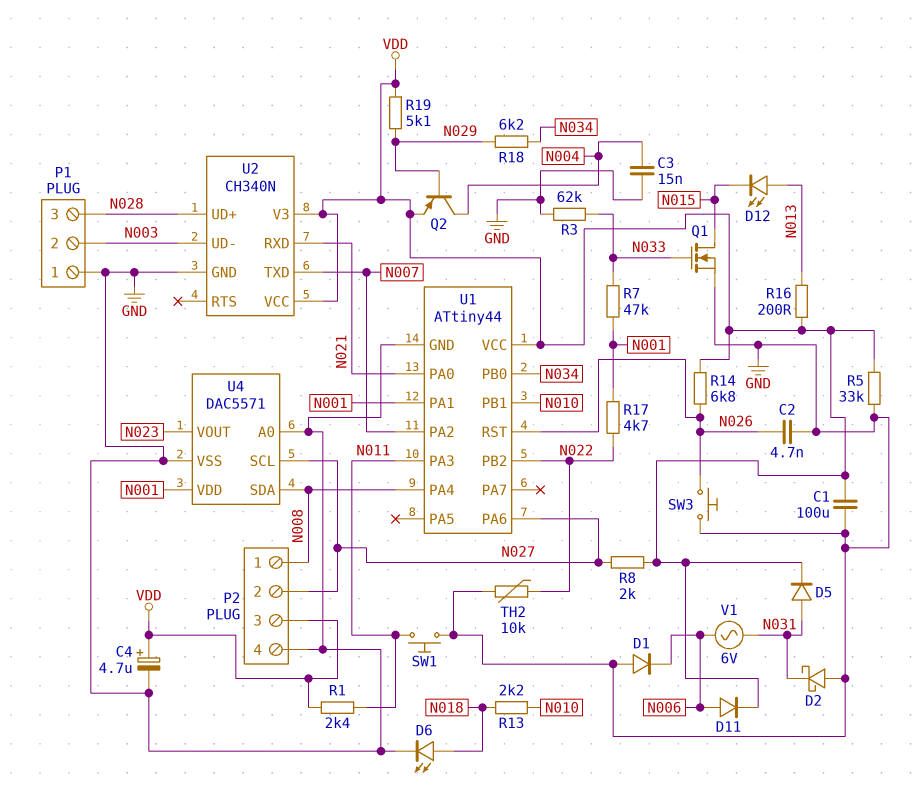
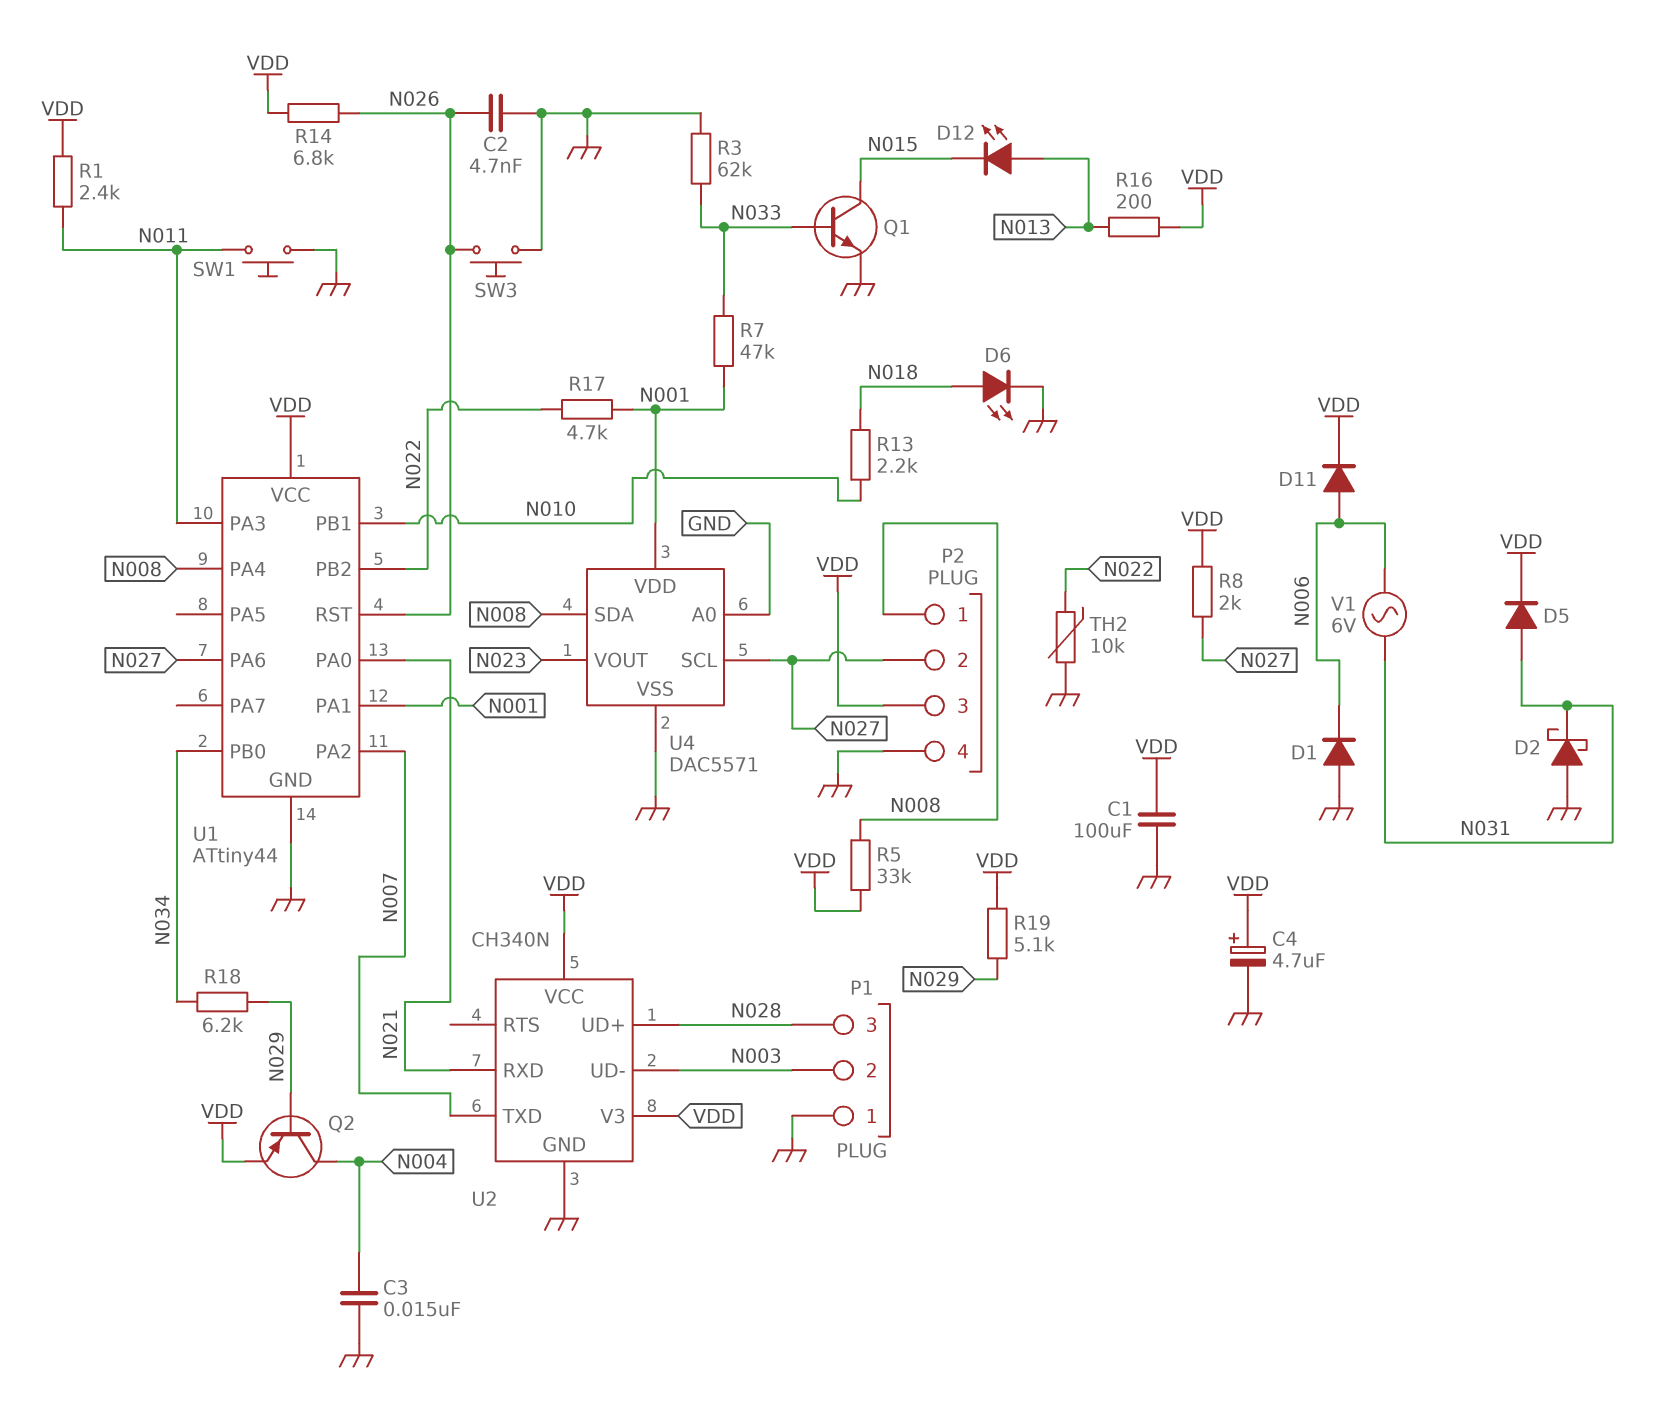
Q1: NMOS (G N033, D N015, S GND) -> NPN (B N033, C N015, E GND)
R5: 33k (GND, VDD) -> 33k (N008, VDD)

